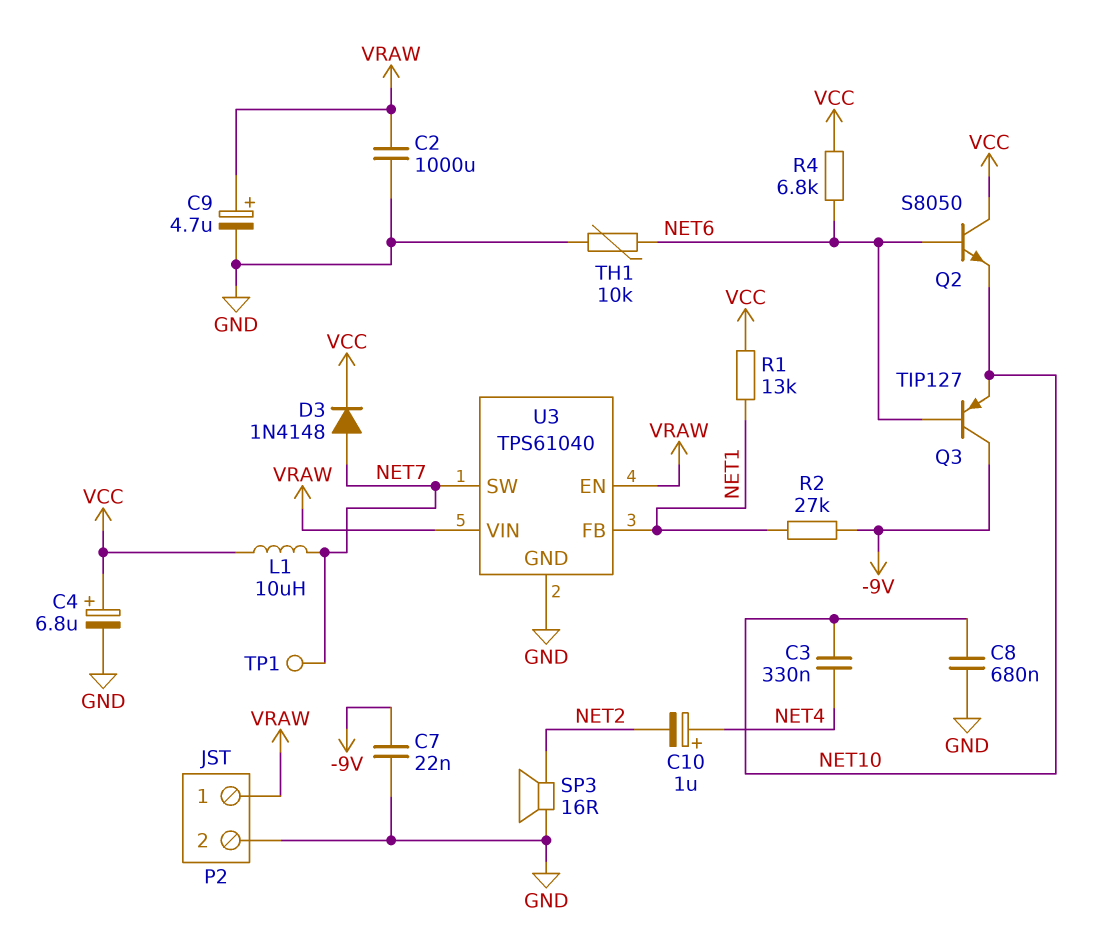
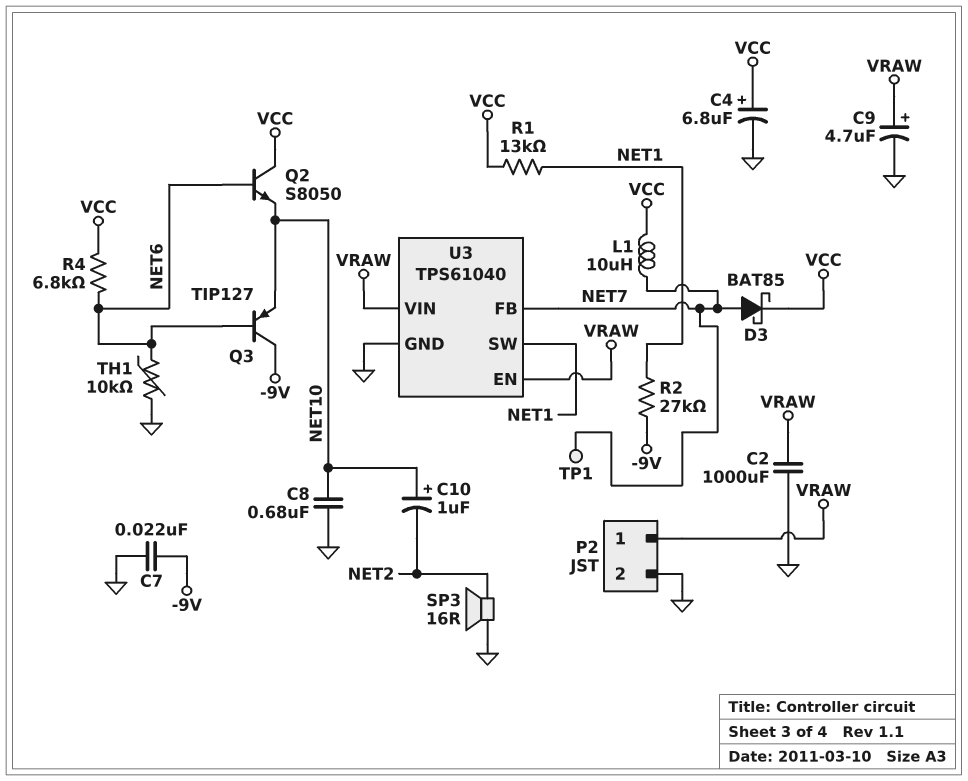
C3: 330nF (NET4, NET10) -> none
C10: 1uF (plus NET4, minus NET2) -> 1uF (plus NET10, minus NET2)
D3: diode 1N4148 (A NET7, K VCC) -> schottky BAT85 (A NET7, K VCC)
U3 pin FB: NET1 -> NET7
U3 pin SW: NET7 -> NET1

